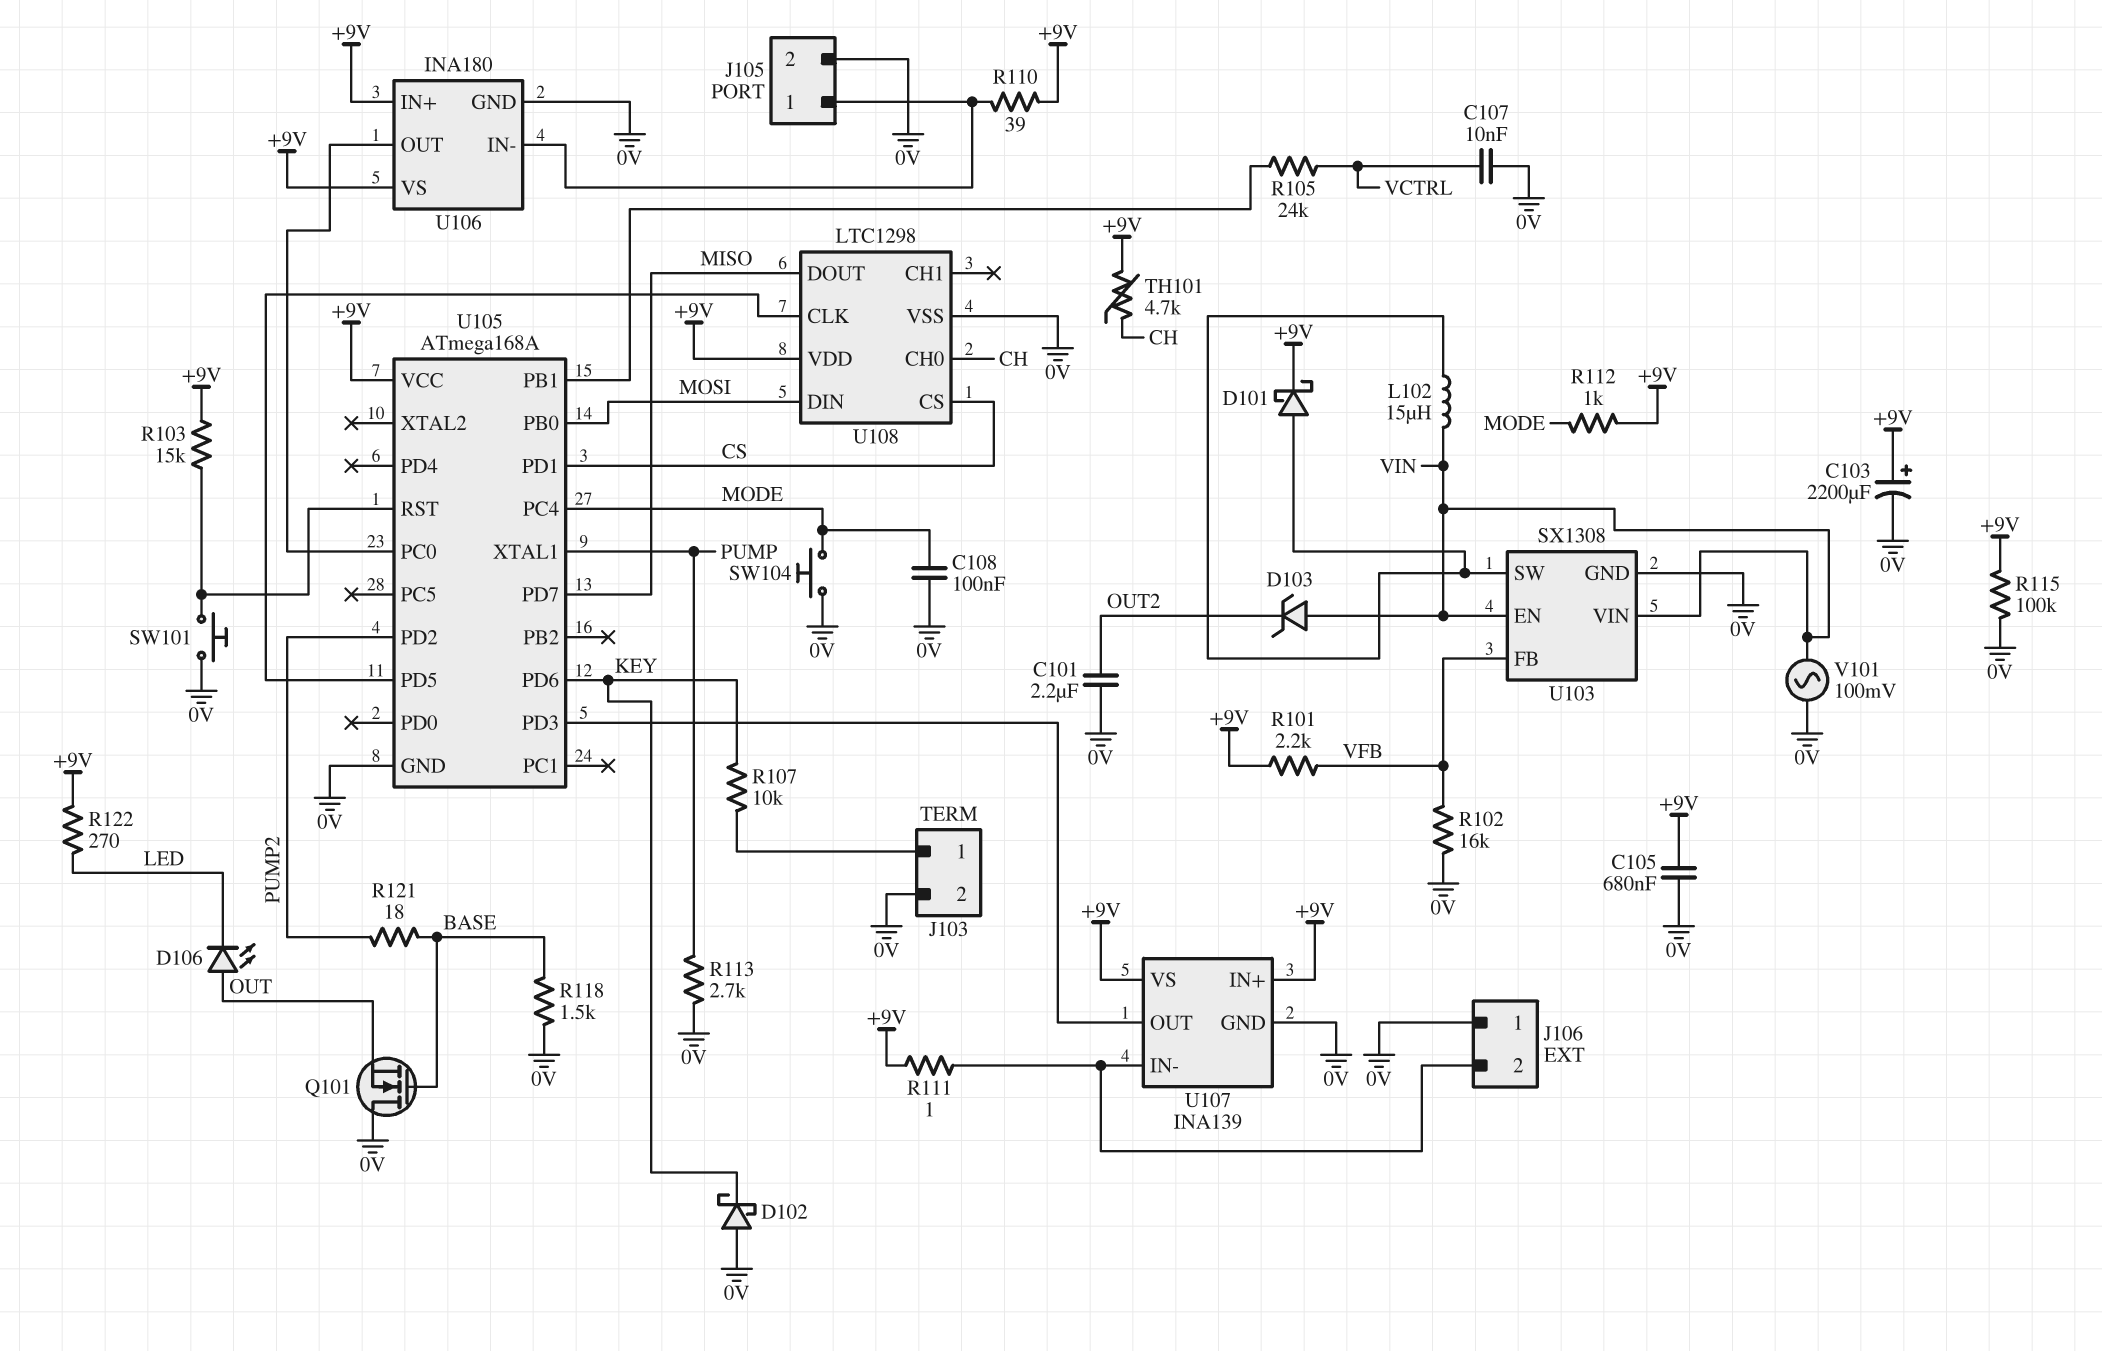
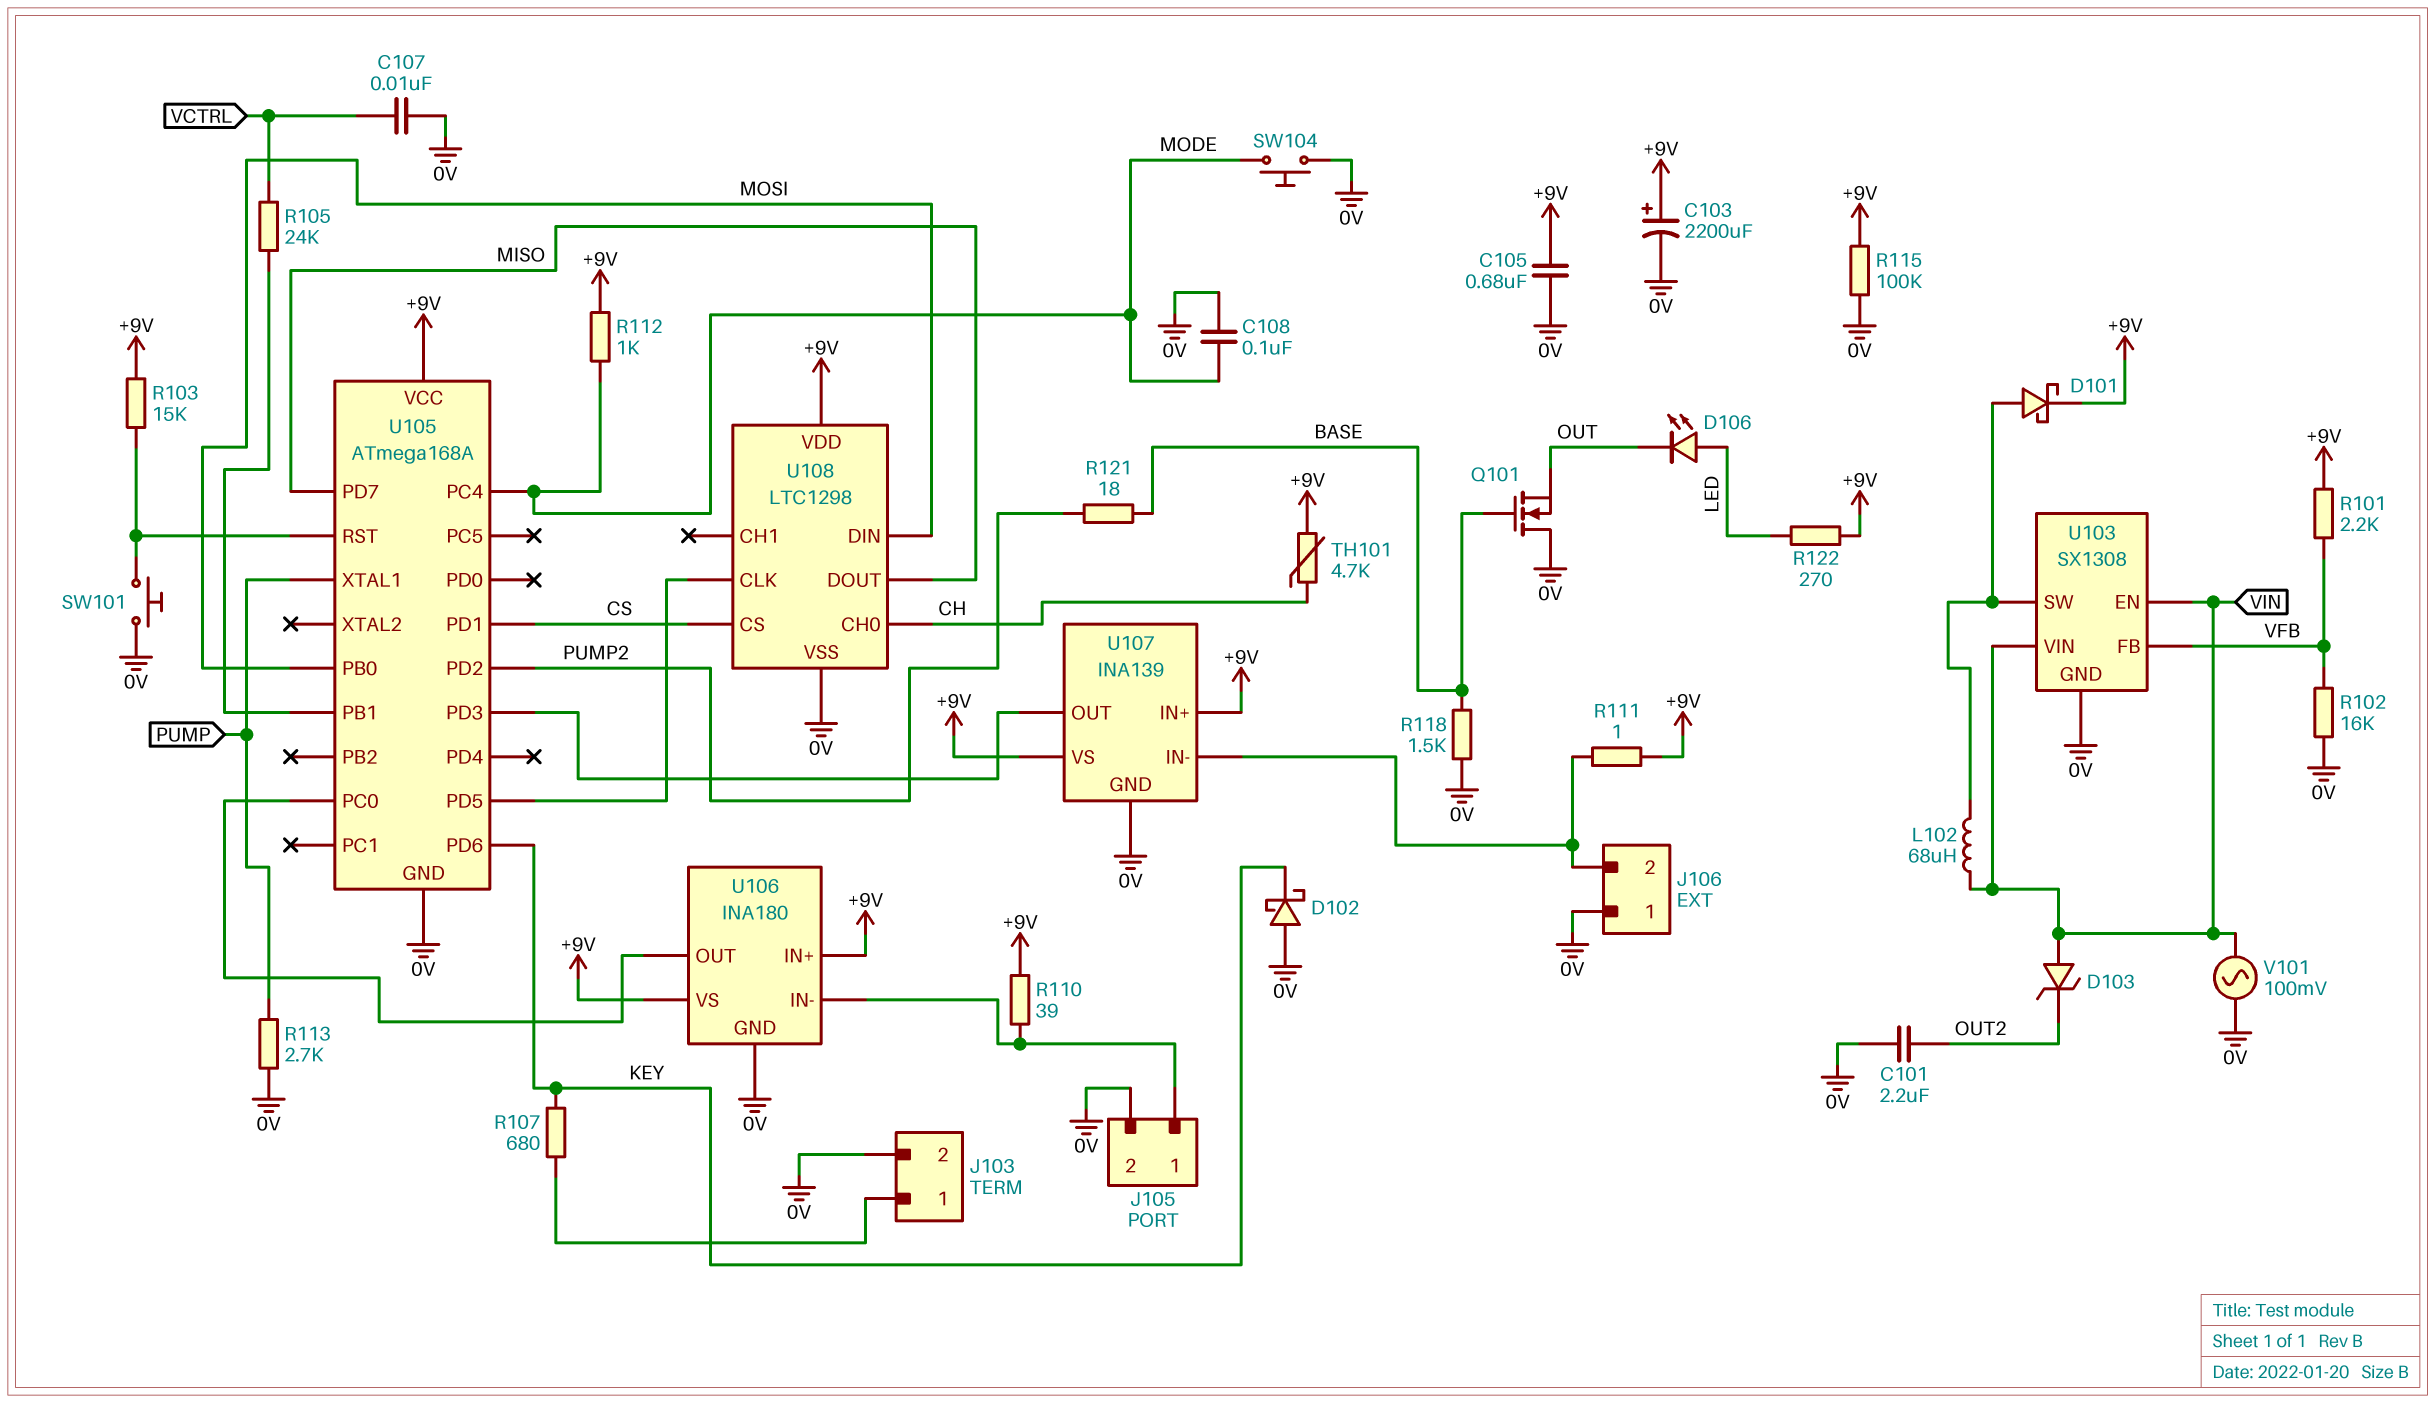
D106: LED (A OUT, K LED) -> LED (A LED, K OUT)
L102: 15uH (U103/SW, VIN) -> 68uH (U103/SW, VIN)
R107: 10k (J103/1, KEY) -> 680 (J103/1, KEY)

